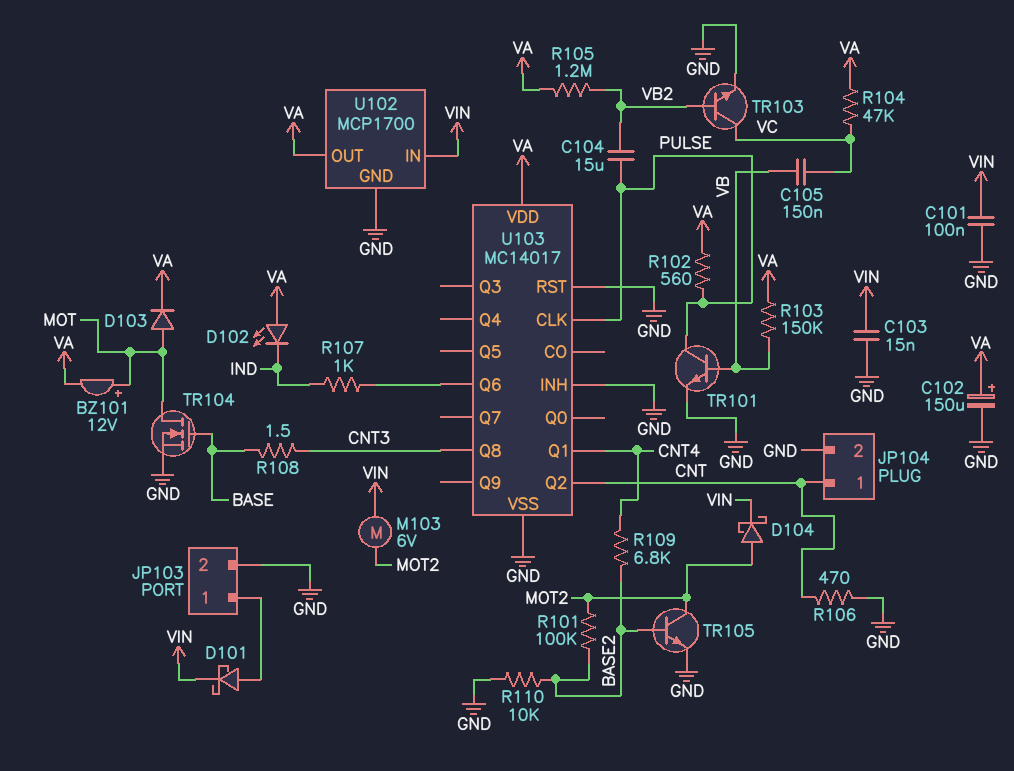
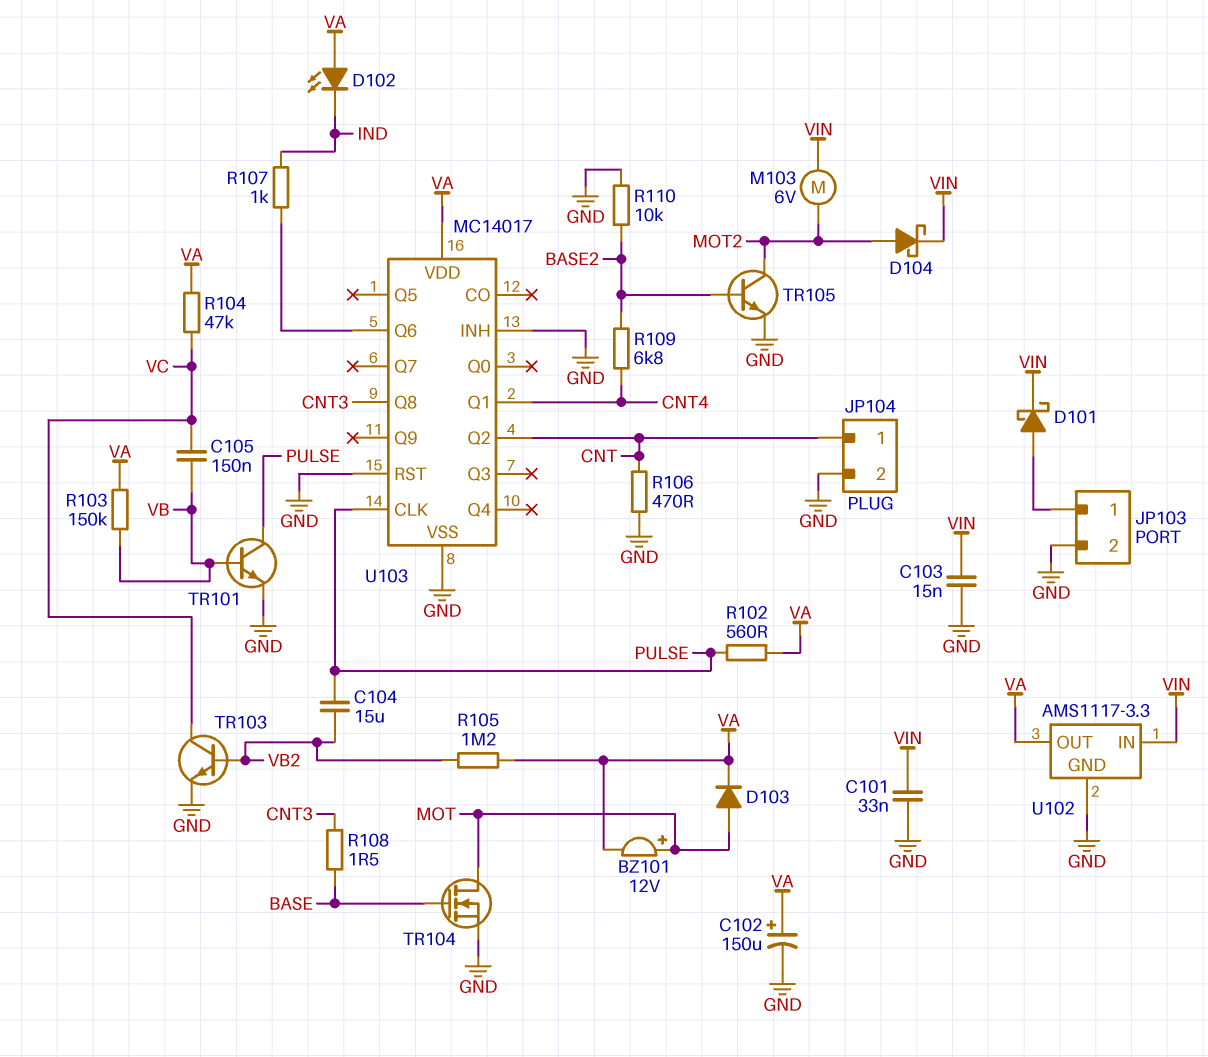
C101: 100nF (GND, VIN) -> 33nF (GND, VIN)
R101: 100k (BASE2, MOT2) -> none
U102: MCP1700 -> AMS1117-3.3

